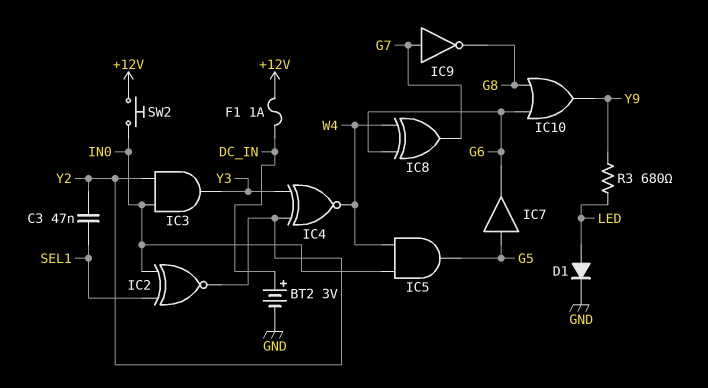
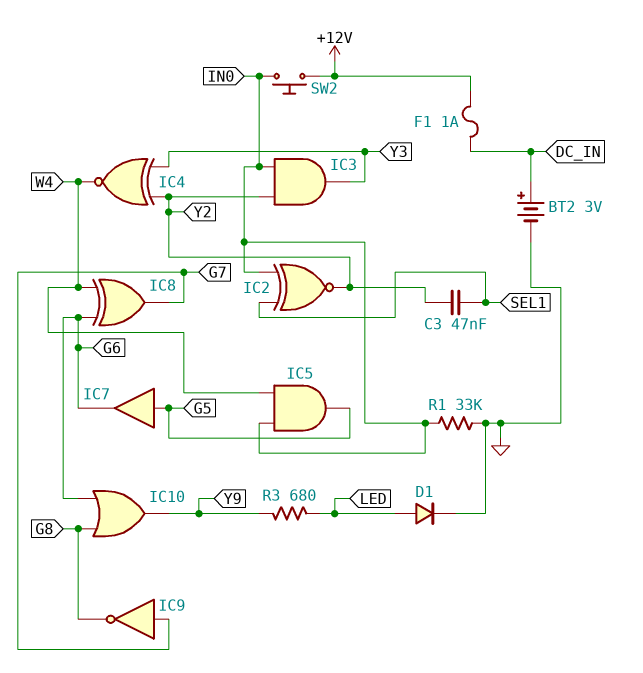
R1: none -> 33k (GND, IN0)

